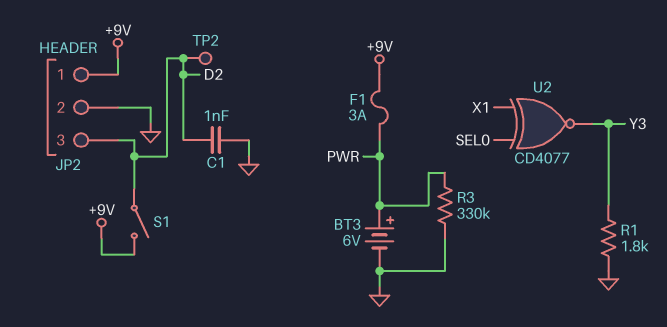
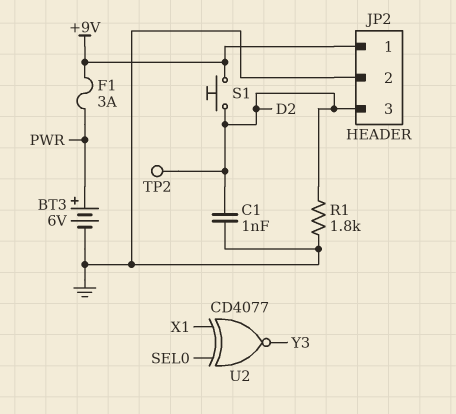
R1: 1.8k (GND, Y3) -> 1.8k (D2, GND)
R3: 330k (GND, PWR) -> none
S1: switch (+9V, D2) -> button (+9V, D2)

